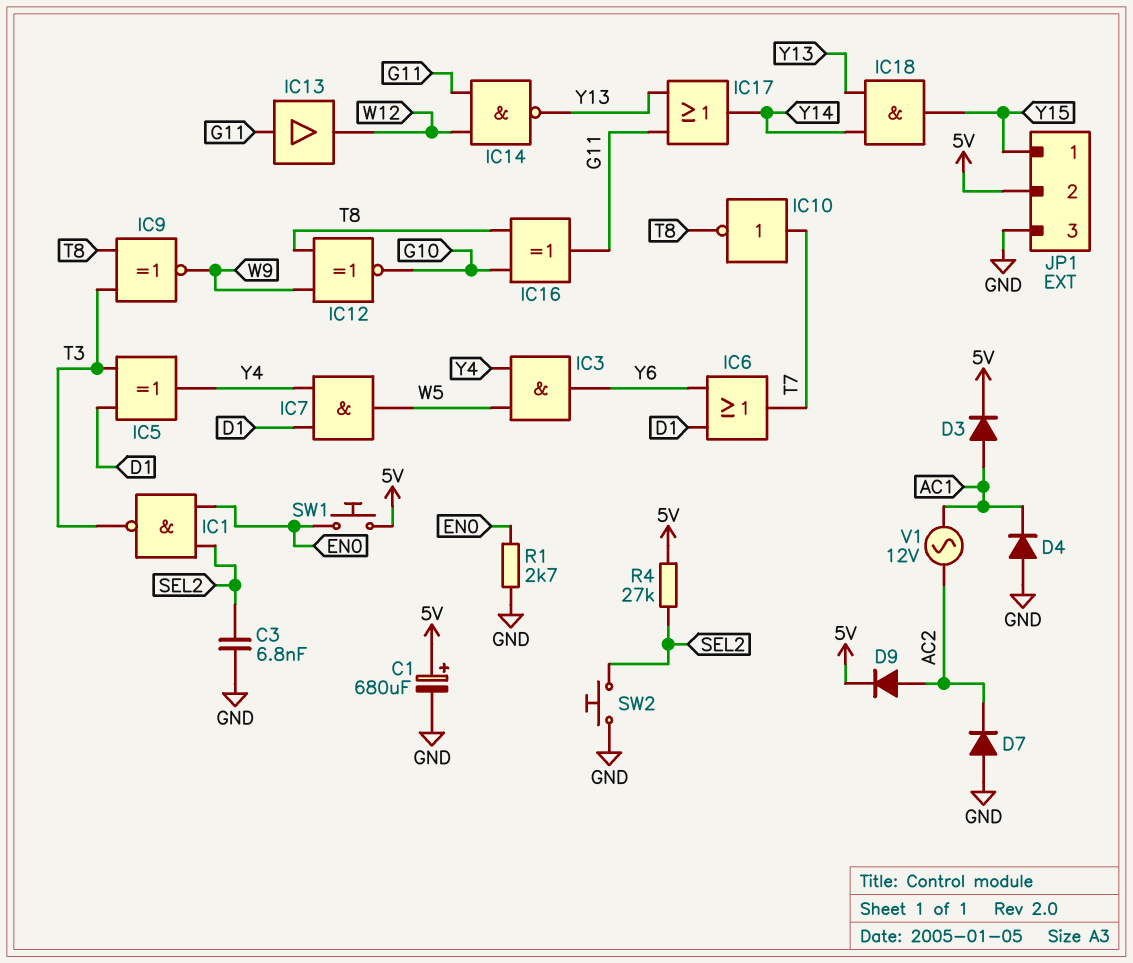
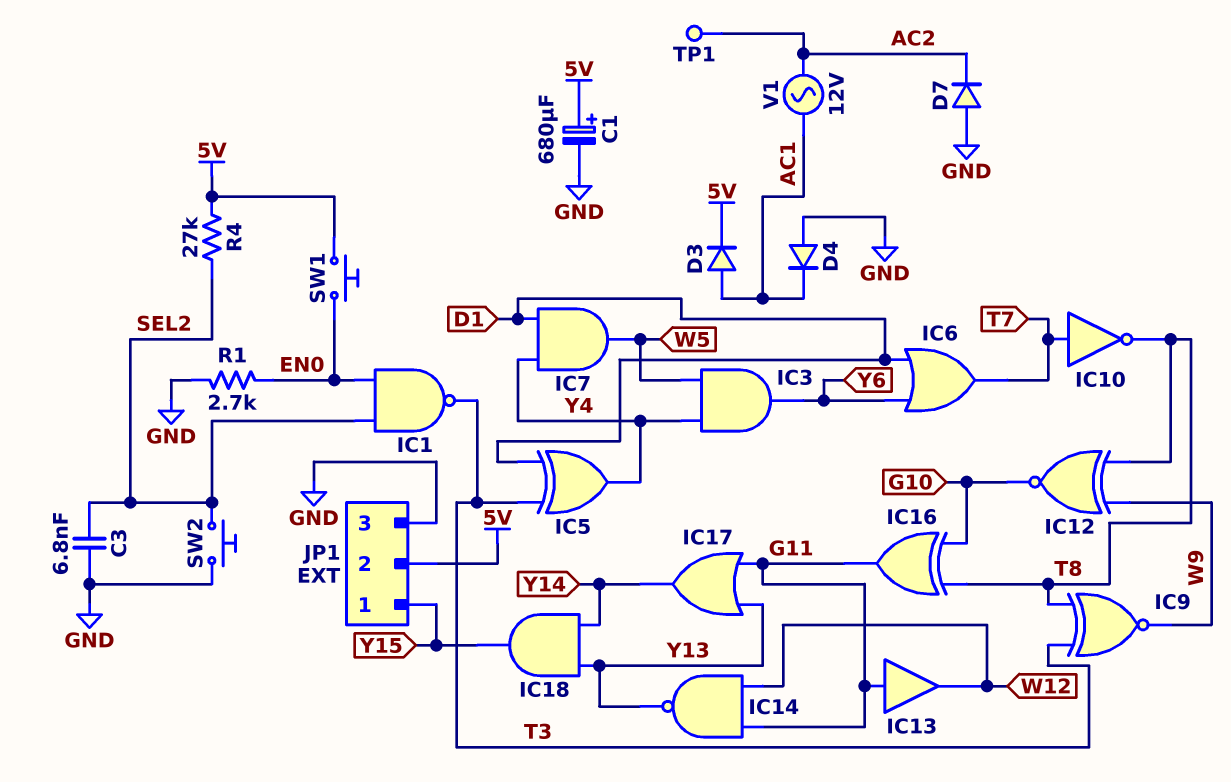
D9: diode (A AC2, K 5V) -> none
TP1: none -> test point (AC2)

